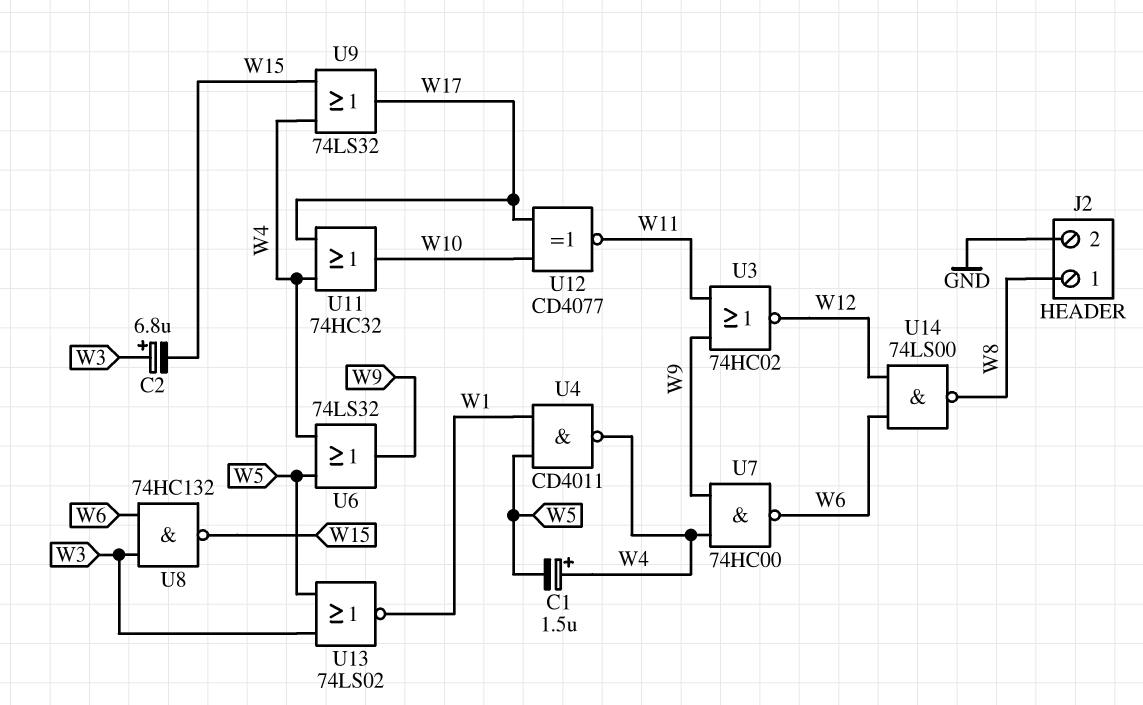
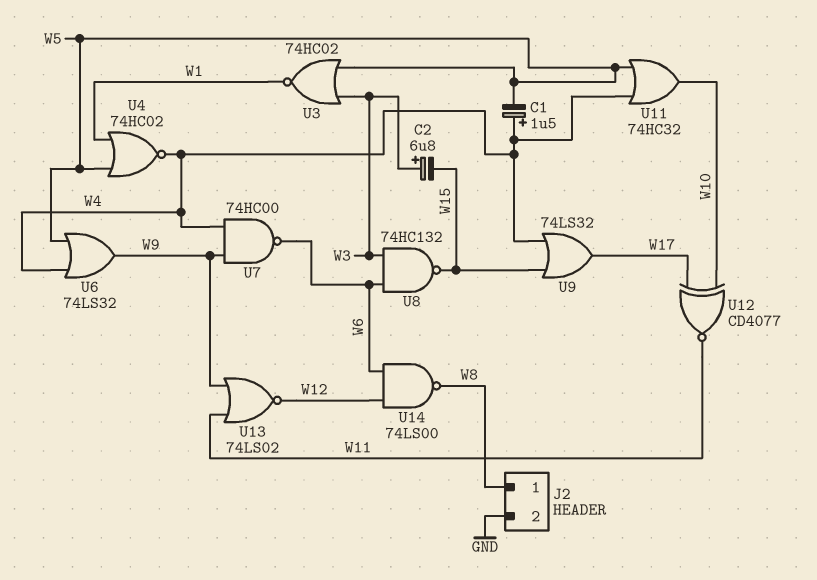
U3: NOR 74HC02 (in W9, in W11, out W12) -> NOR 74HC02 (in W3, in W5, out W1)
U4: NAND CD4011 (in W1, in W5, out W4) -> NOR 74HC02 (in W1, in W5, out W4)
U11: OR 74HC32 (in W4, in W17, out W10) -> OR 74HC32 (in W4, in W5, out W10)
U13: NOR 74LS02 (in W3, in W5, out W1) -> NOR 74LS02 (in W9, in W11, out W12)

